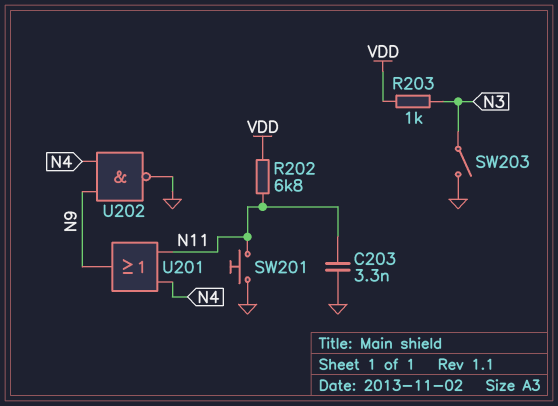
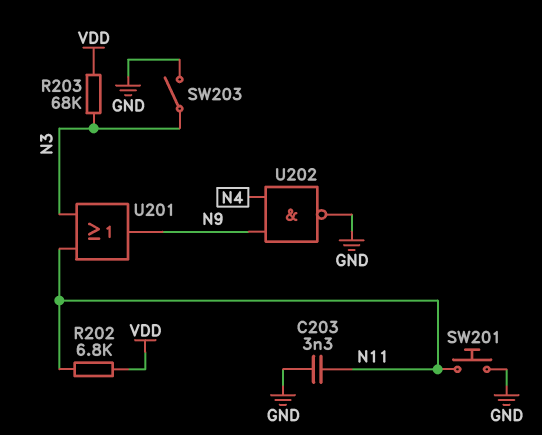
R203: 1k (N3, VDD) -> 68k (N3, VDD)
U201: OR (in N4, in N11, out N9) -> OR (in N3, in N11, out N9)

